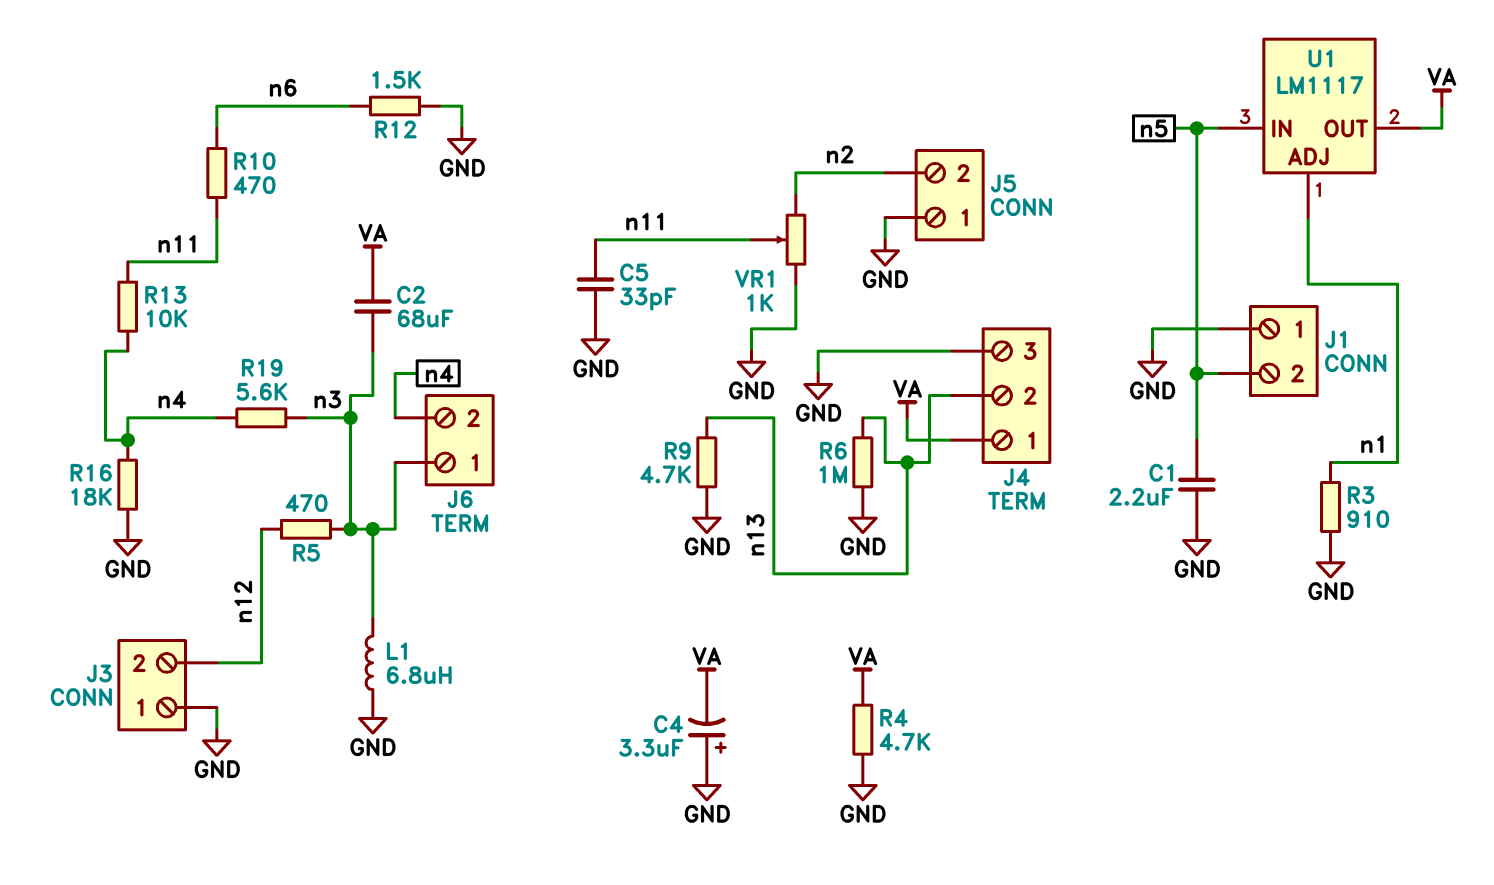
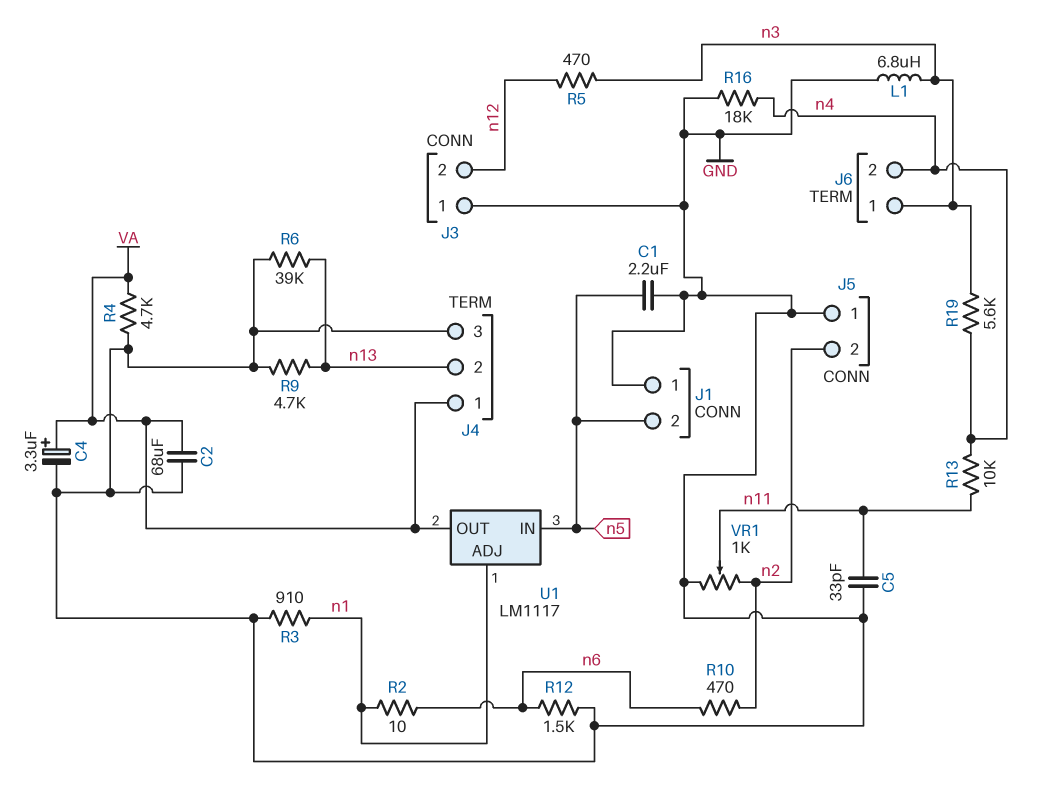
C2: 68uF (VA, n3) -> 68uF (GND, VA)
C4: 3.3uF (plus GND, minus VA) -> 3.3uF (plus VA, minus GND)
R2: none -> 10 (n1, n6)
R6: 1M (GND, n13) -> 39k (GND, n13)
R10: 470 (n6, n11) -> 470 (n2, n6)

